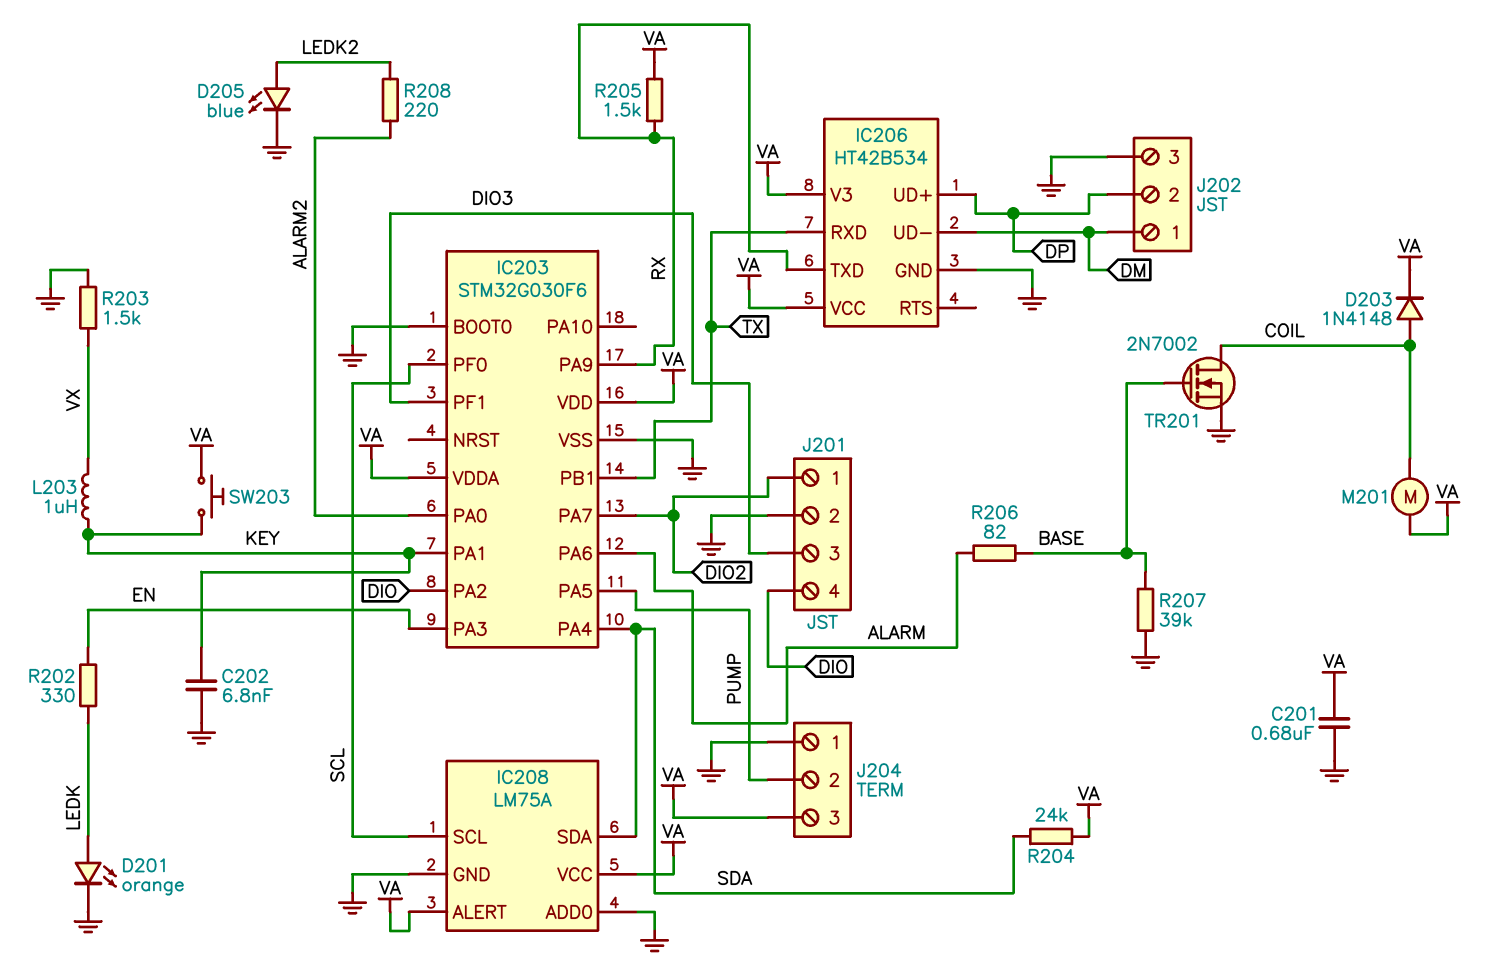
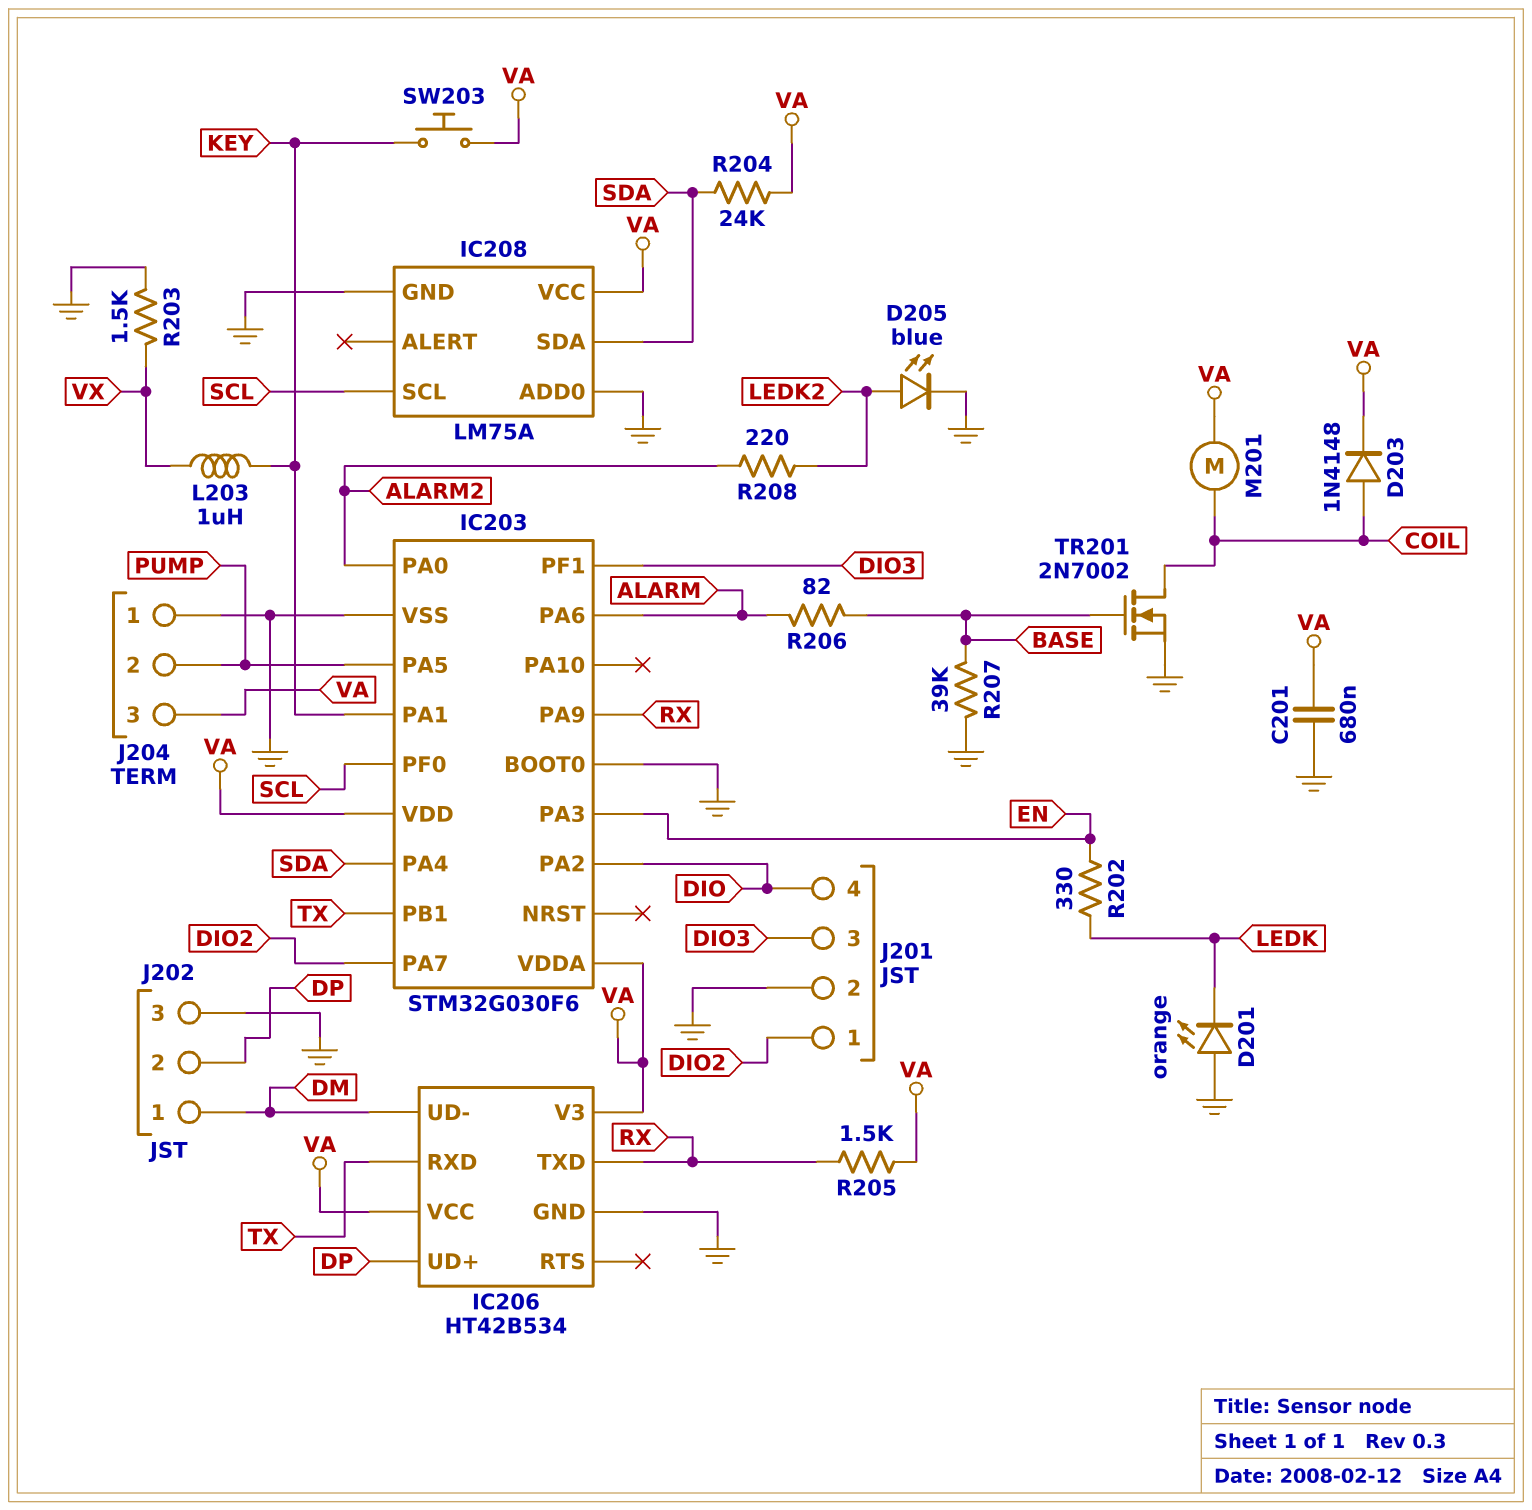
C202: 6.8nF (GND, KEY) -> none
D201: LED orange (A LEDK, K GND) -> LED orange (A GND, K LEDK)
IC208 pin ALERT: VA -> none

